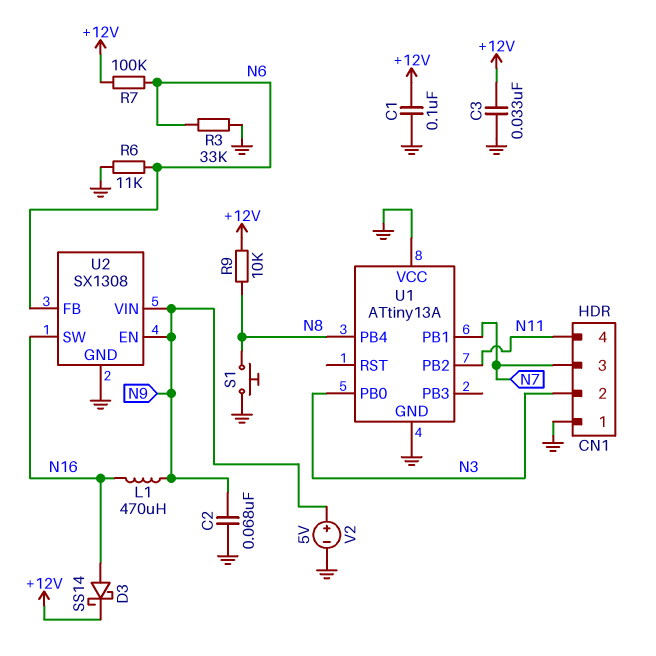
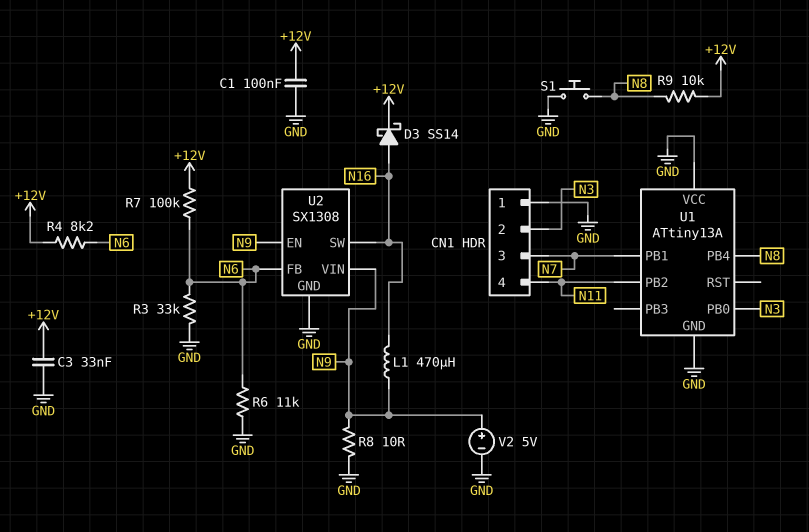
C2: 68nF (GND, N9) -> none
R4: none -> 8.2k (+12V, N6)
R8: none -> 10 (GND, N9)

